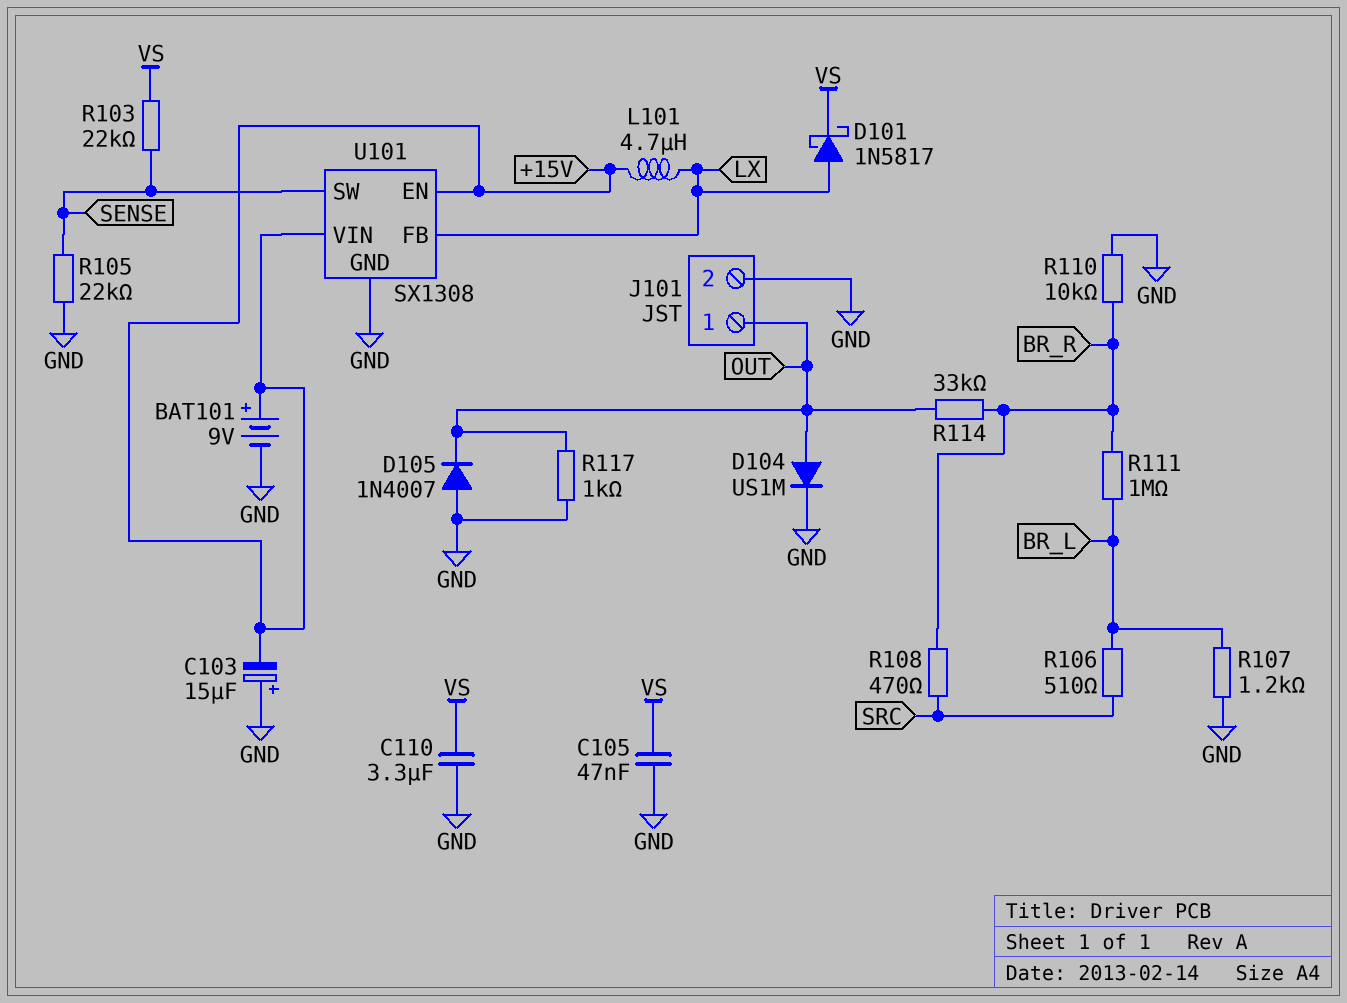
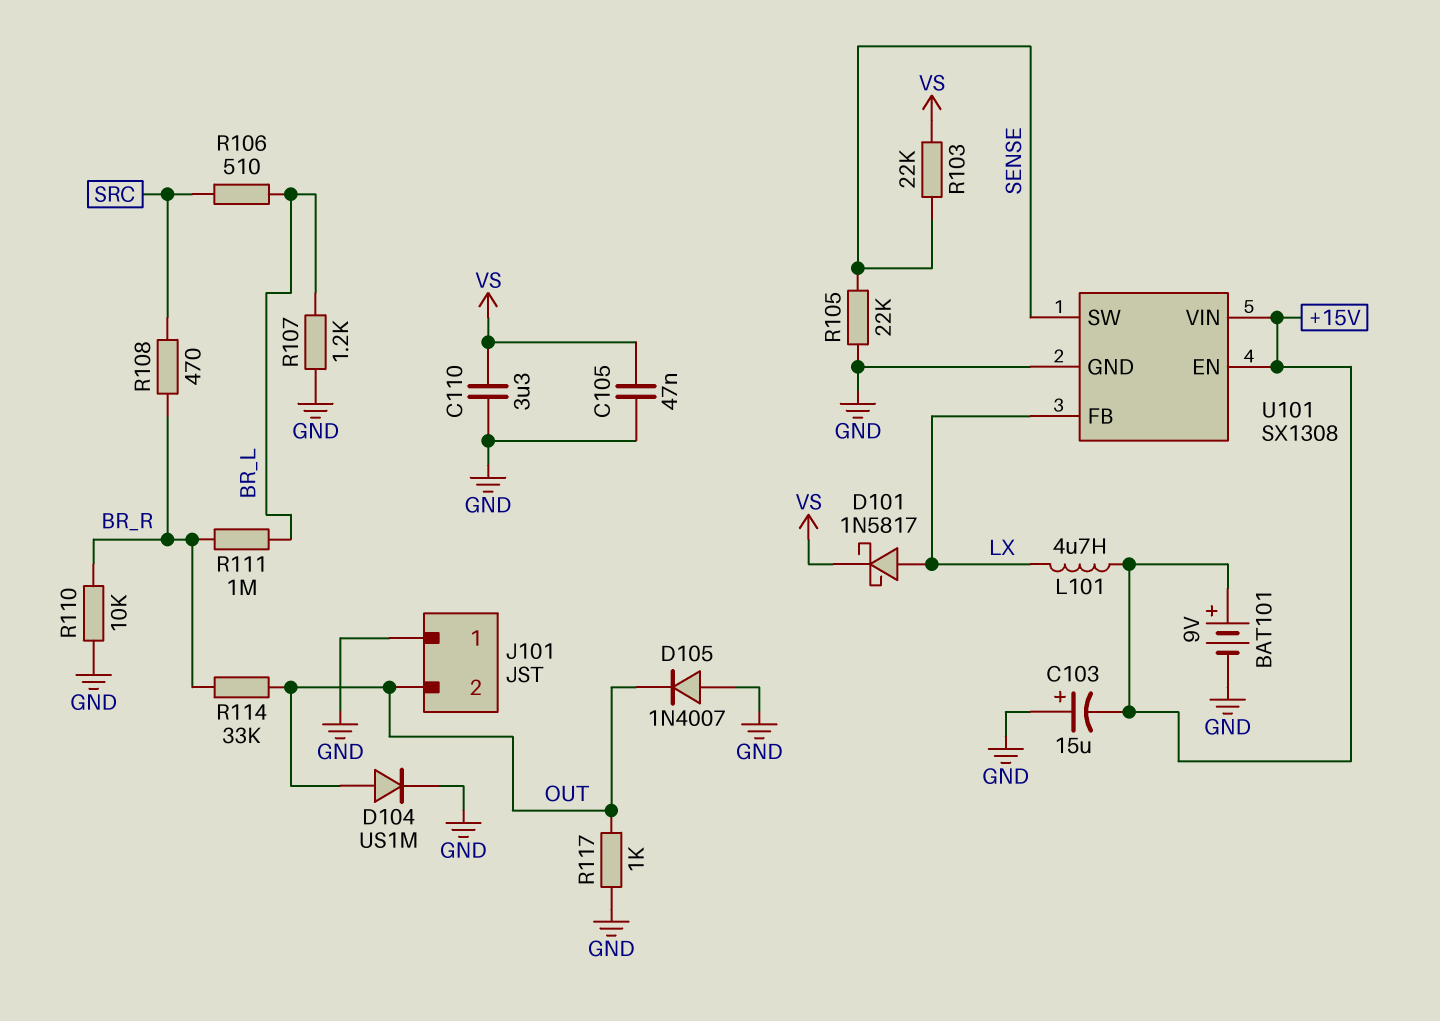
J101 pin 1: OUT -> GND
J101 pin 2: GND -> OUT

